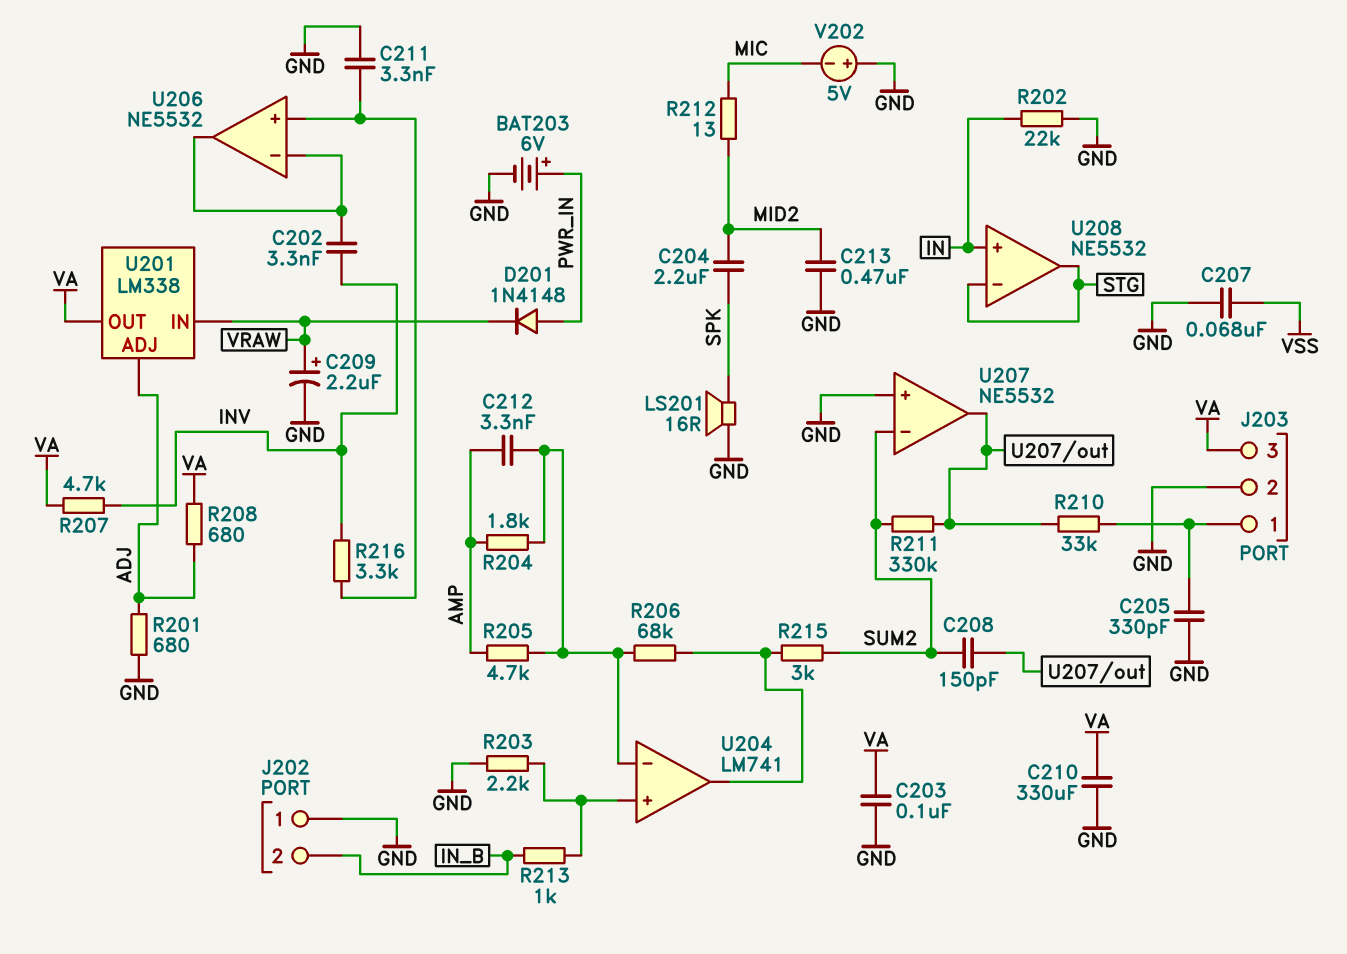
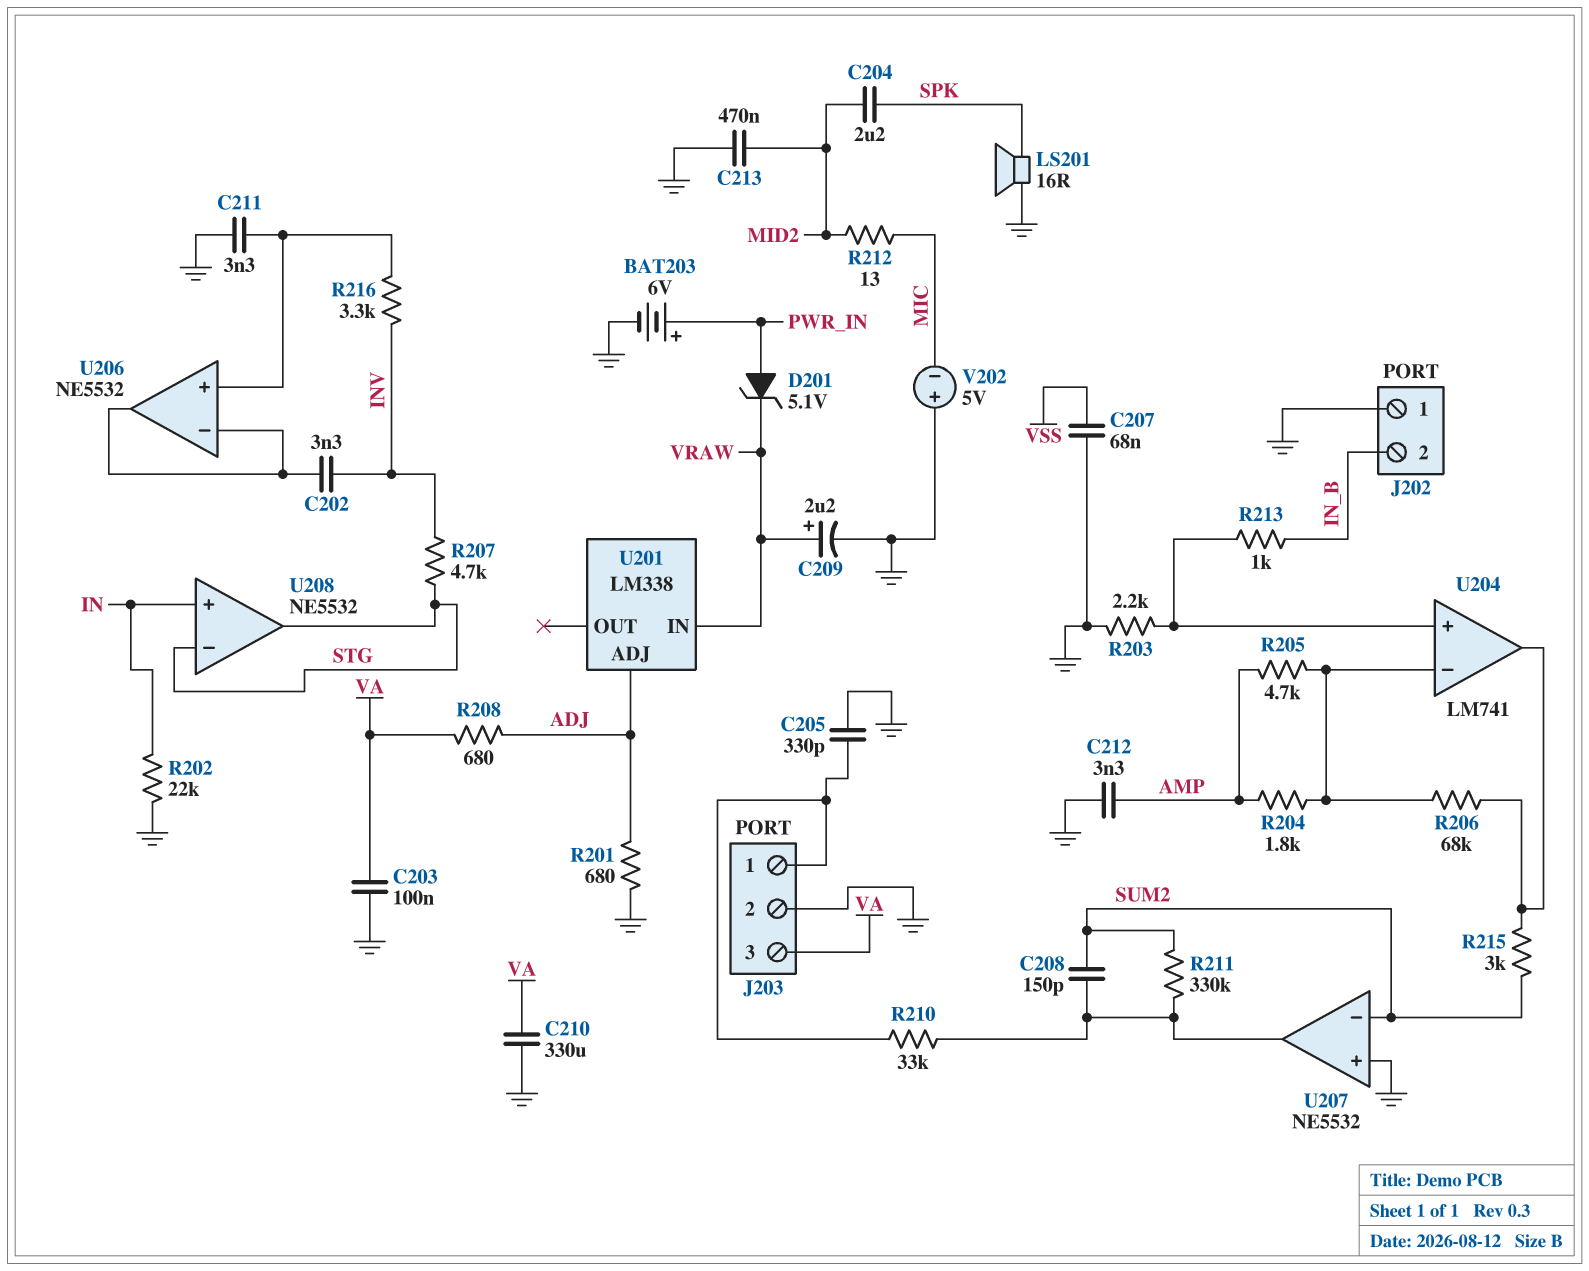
C212: 3.3nF (AMP, U204/in-) -> 3.3nF (AMP, GND)
D201: diode 1N4148 (A PWR_IN, K VRAW) -> zener 5.1V (A PWR_IN, K VRAW)
R207: 4.7k (INV, VA) -> 4.7k (INV, STG)
U201 pin OUT: VA -> none

